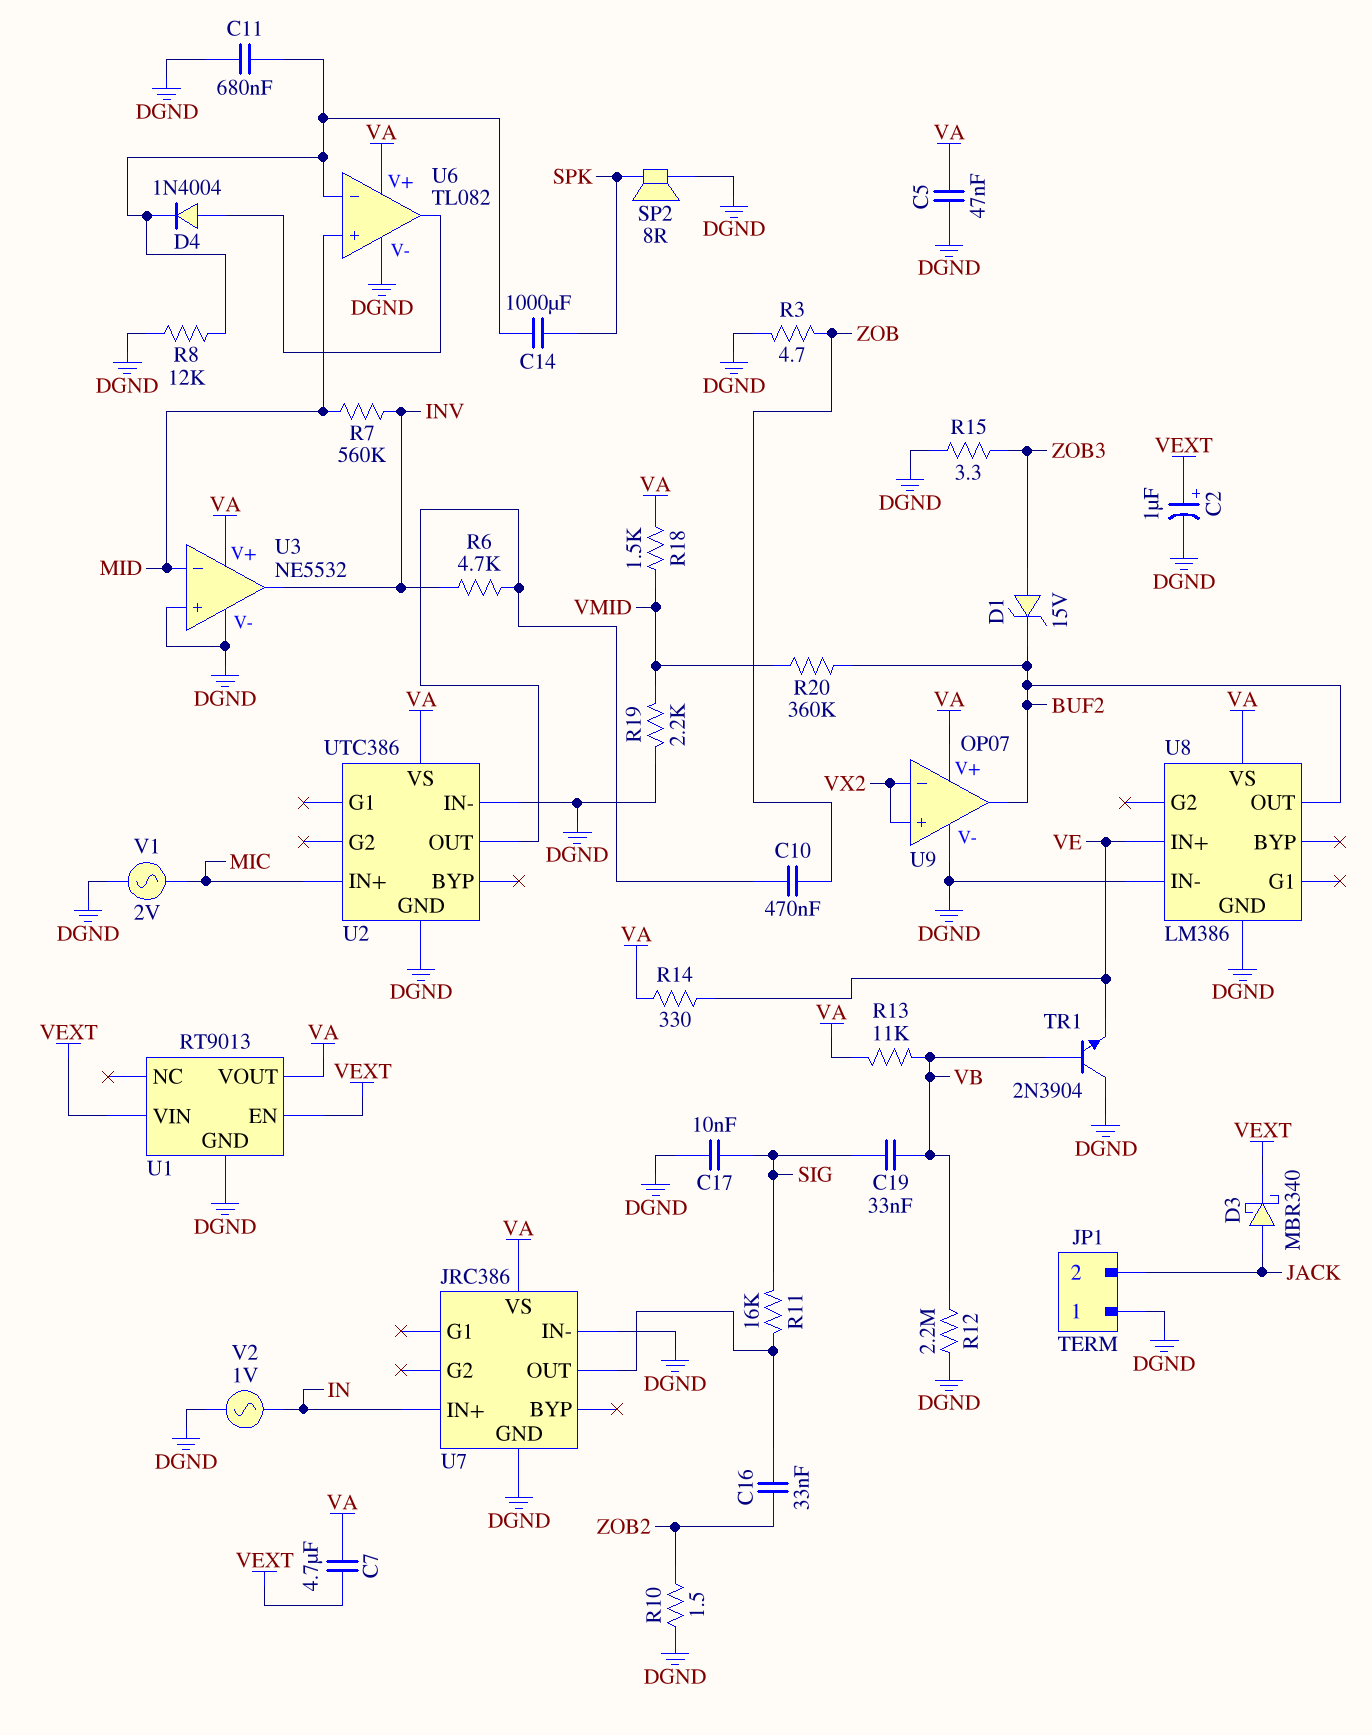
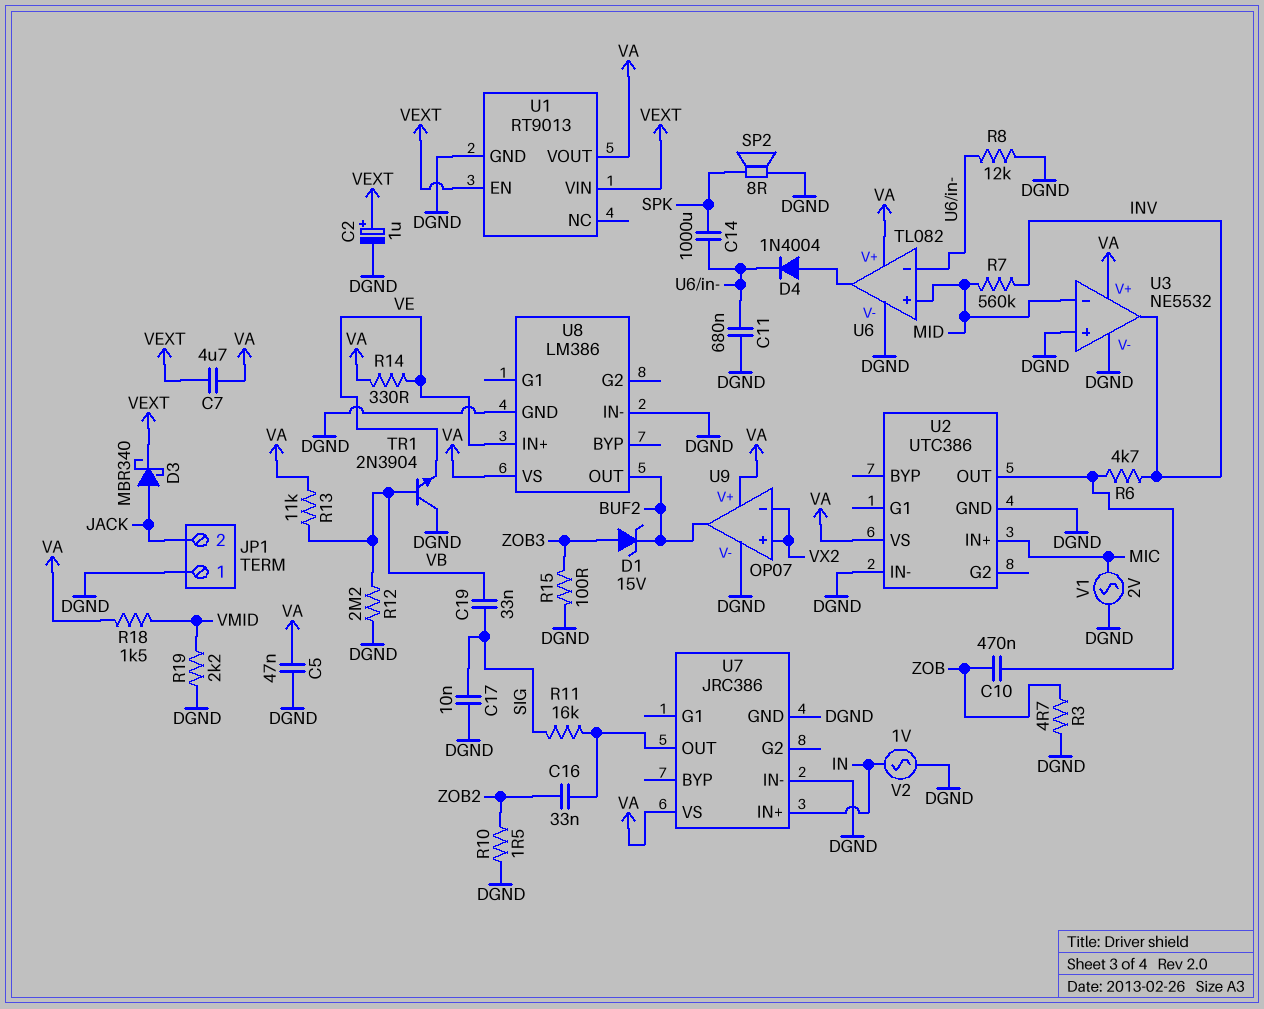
R15: 3.3 (DGND, ZOB3) -> 100 (DGND, ZOB3)
R20: 360k (BUF2, VMID) -> none

